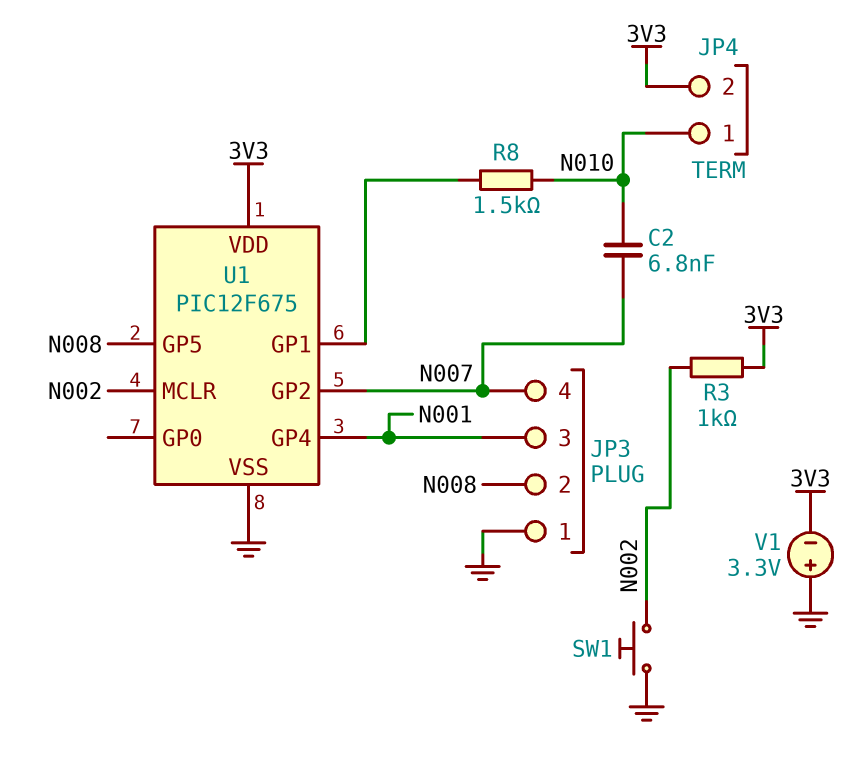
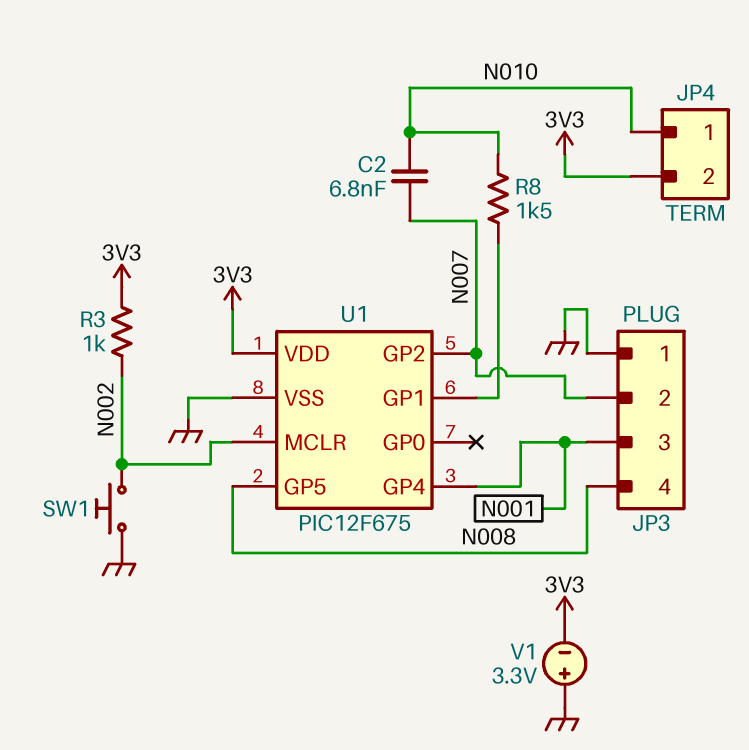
JP3 pin 2: N008 -> N007
JP3 pin 4: N007 -> N008

